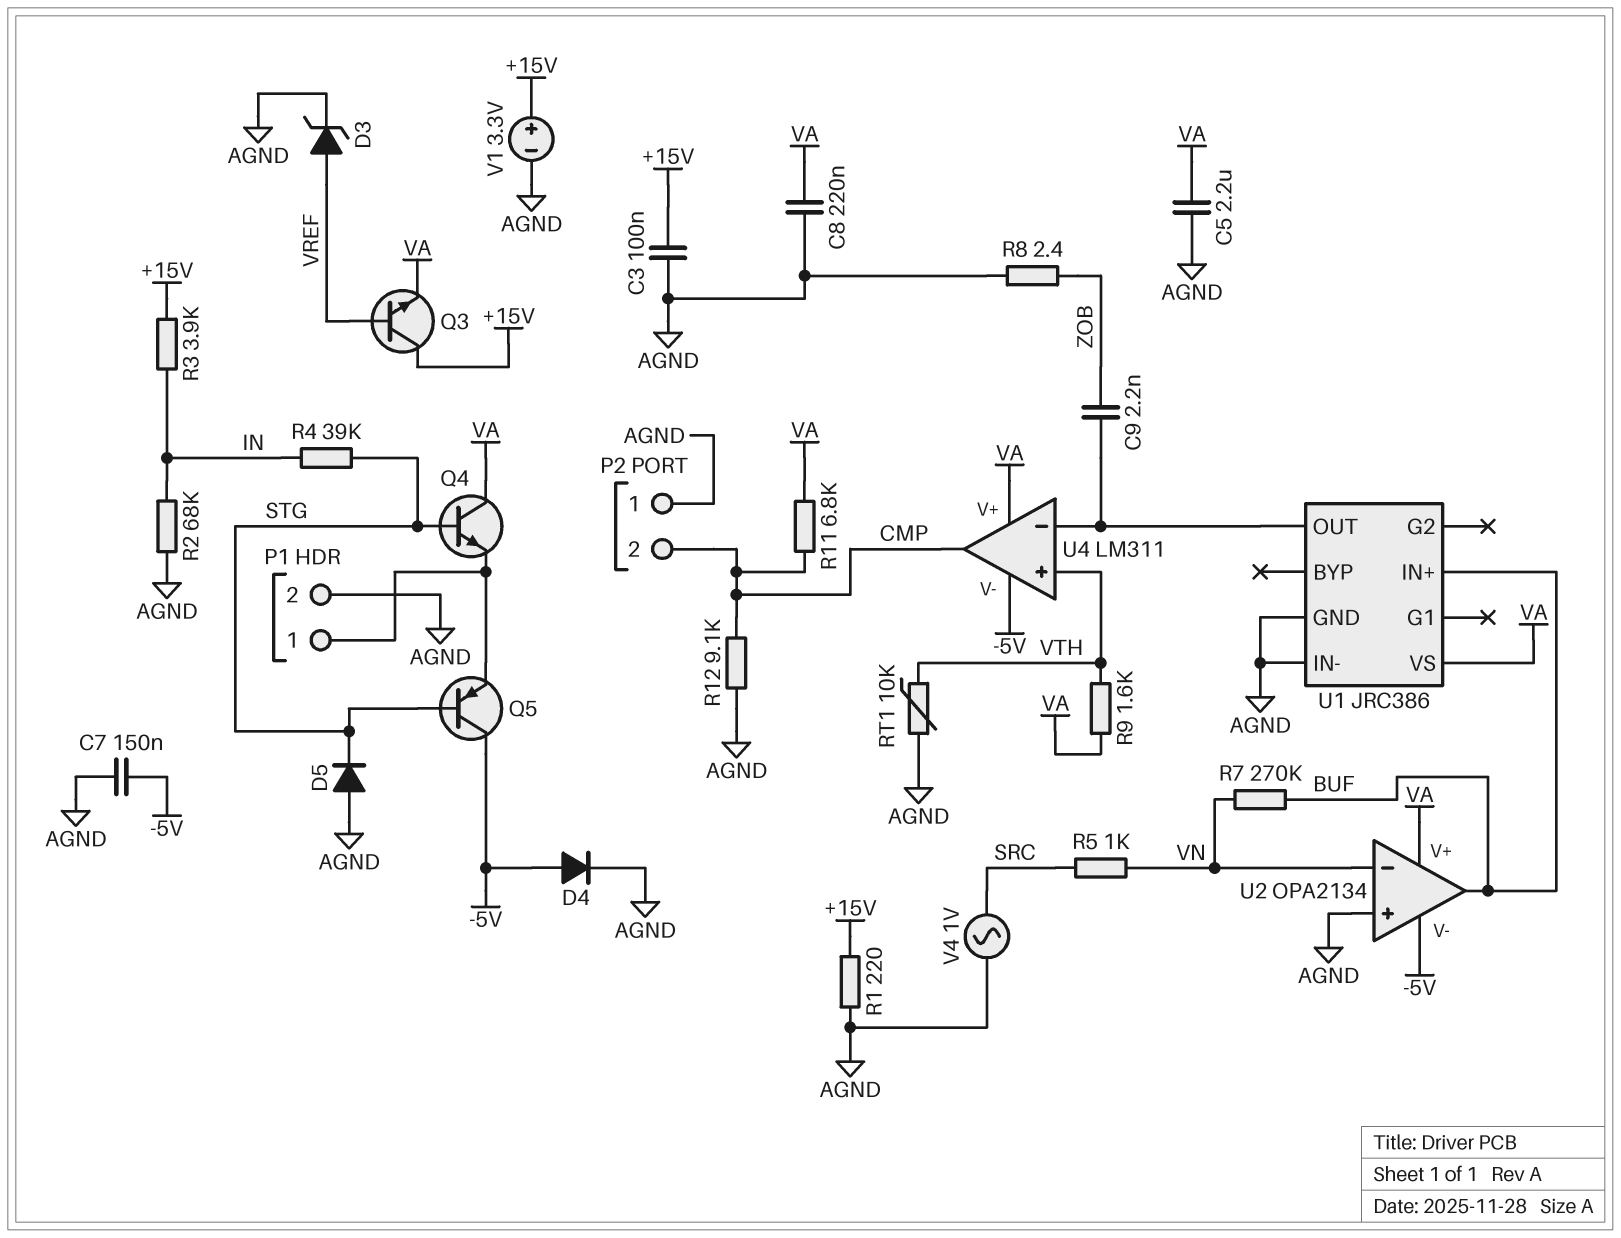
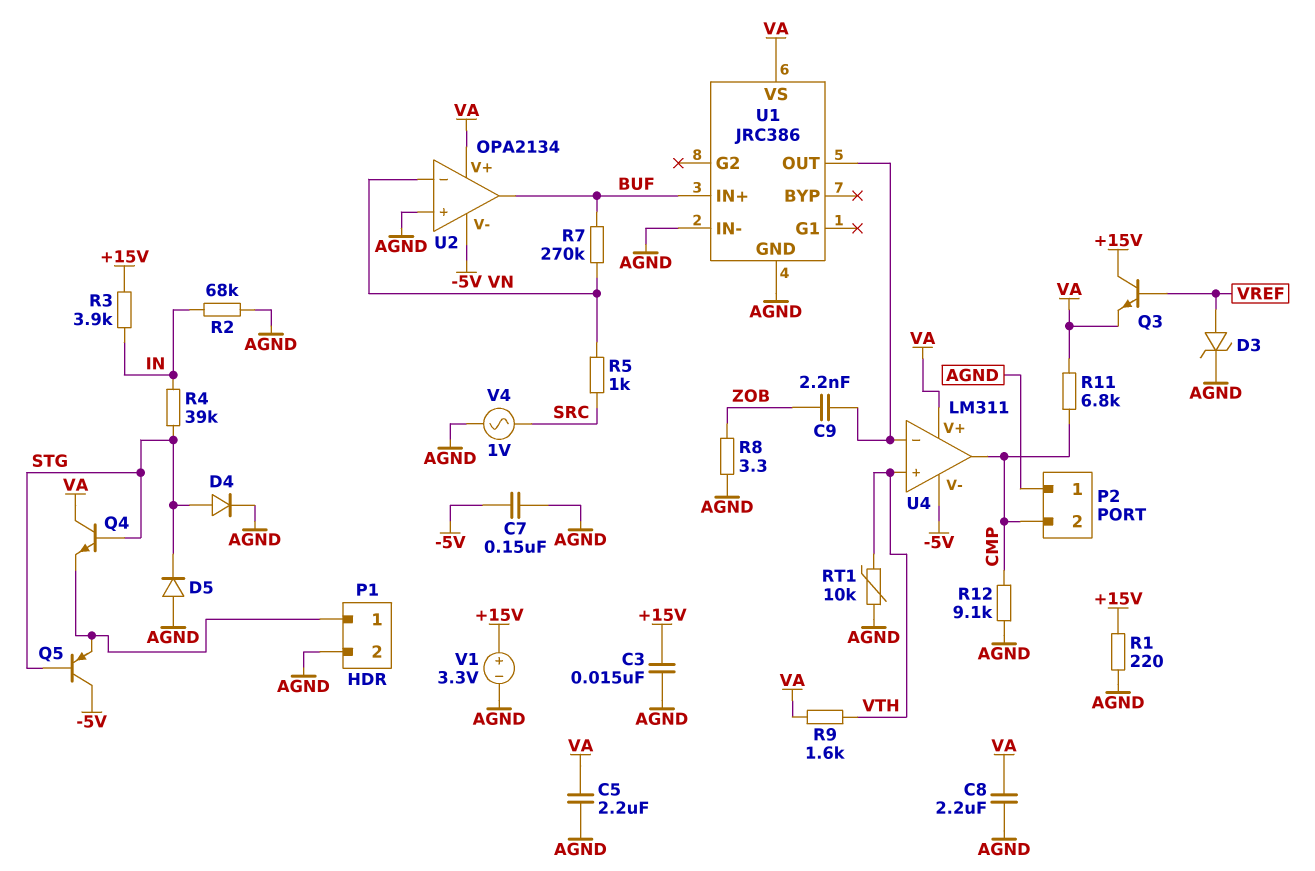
C3: 100nF (+15V, AGND) -> 15nF (+15V, AGND)
C8: 220nF (AGND, VA) -> 2.2uF (AGND, VA)
D4: diode (A -5V, K AGND) -> diode (A STG, K AGND)
R8: 2.4 (AGND, ZOB) -> 3.3 (AGND, ZOB)

